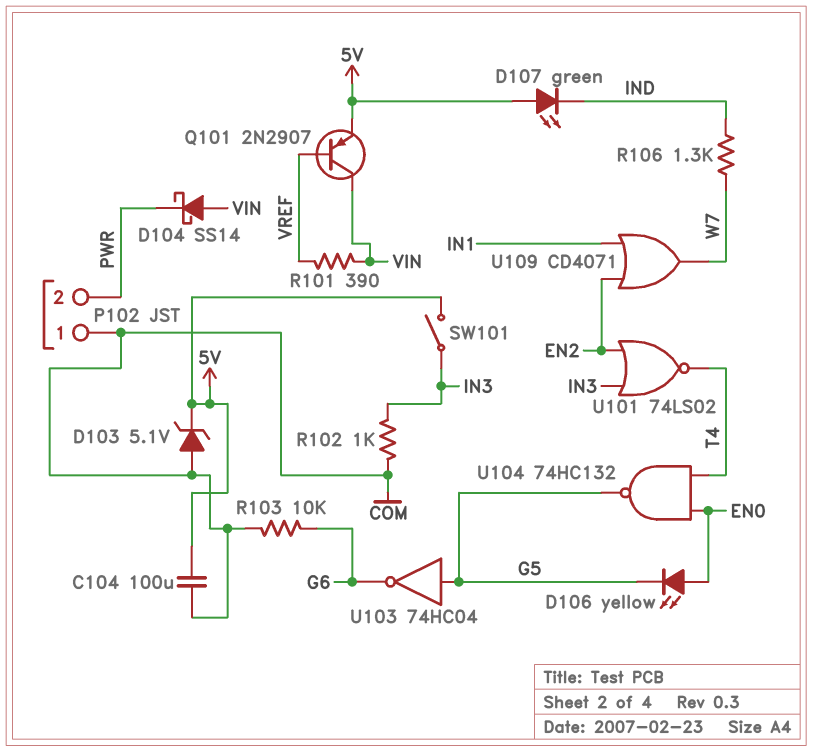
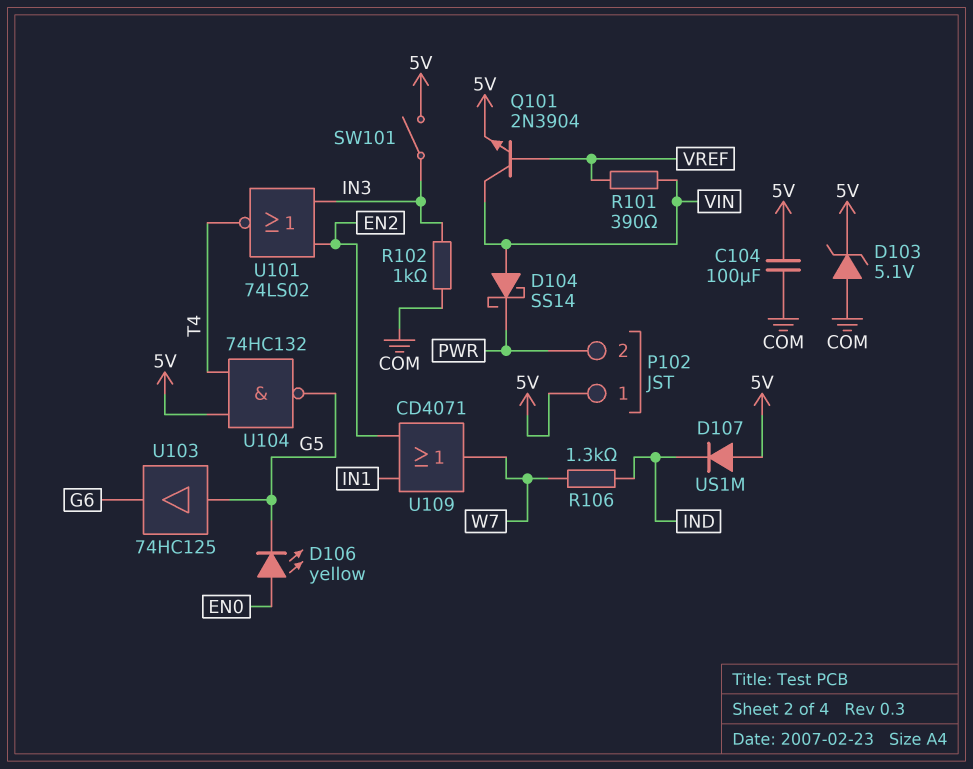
D107: LED green (A 5V, K IND) -> diode US1M (A 5V, K IND)
P102 pin 1: COM -> 5V
Q101: PNP 2N2907 (B VREF, C VIN, E 5V) -> NPN 2N3904 (B VREF, C VIN, E 5V)
R103: 10k (COM, G6) -> none
U103: NOT 74HC04 (in G5, out G6) -> buffer 74HC125 (in G5, out G6)
U104: NAND 74HC132 (in EN0, in T4, out G5) -> NAND 74HC132 (in 5V, in T4, out G5)

